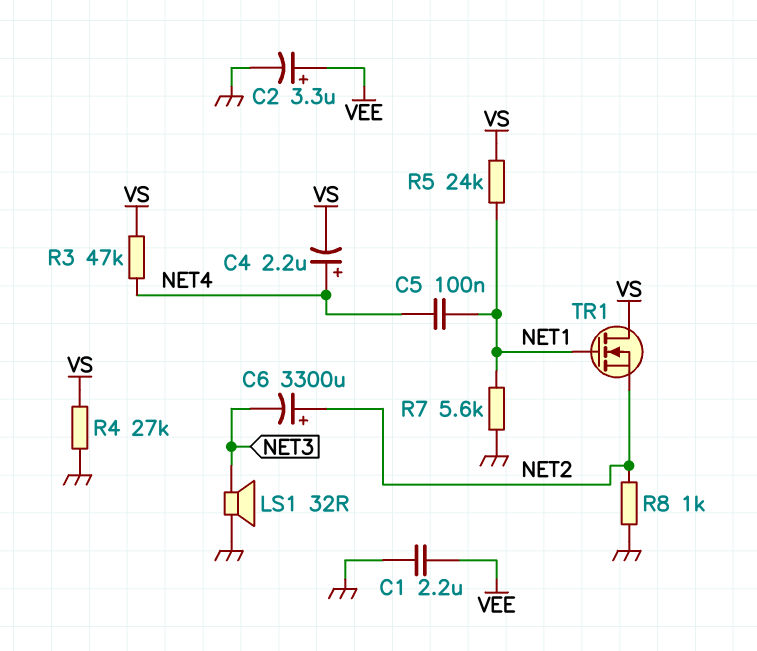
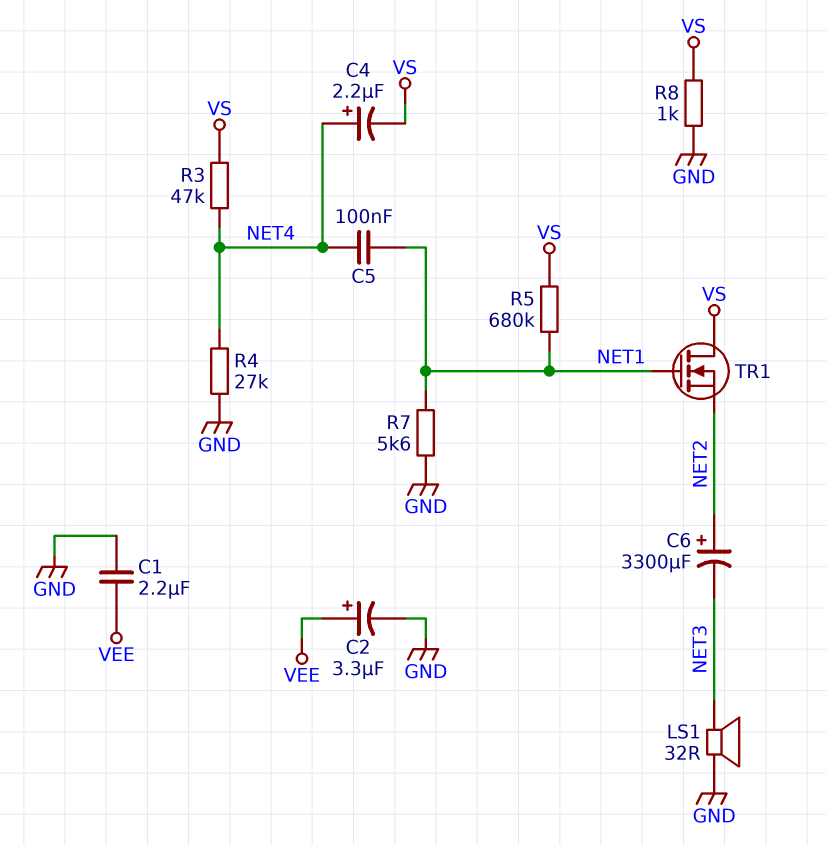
R4: 27k (GND, VS) -> 27k (GND, NET4)
R5: 24k (NET1, VS) -> 680k (NET1, VS)
R8: 1k (GND, NET2) -> 1k (GND, VS)

